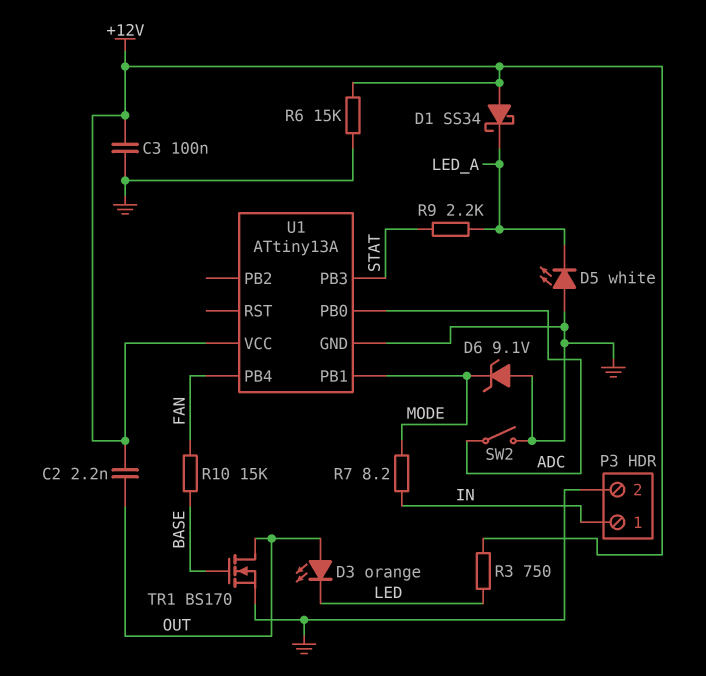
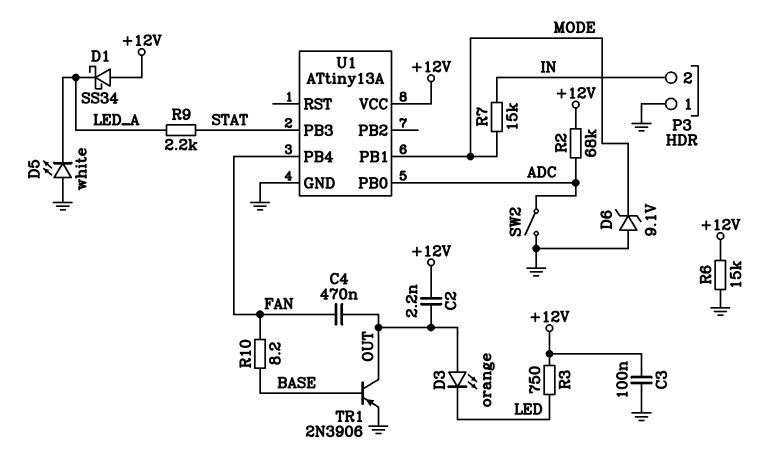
C4: none -> 470nF (FAN, OUT)
P3 pin 1: IN -> GND
P3 pin 2: GND -> IN
R2: none -> 68k (+12V, ADC)
R7: 8.2 (IN, MODE) -> 15k (IN, MODE)
R10: 15k (BASE, FAN) -> 8.2 (BASE, FAN)
TR1: NMOS BS170 (G BASE, D OUT, S GND) -> PNP 2N3906 (B BASE, C OUT, E GND)

